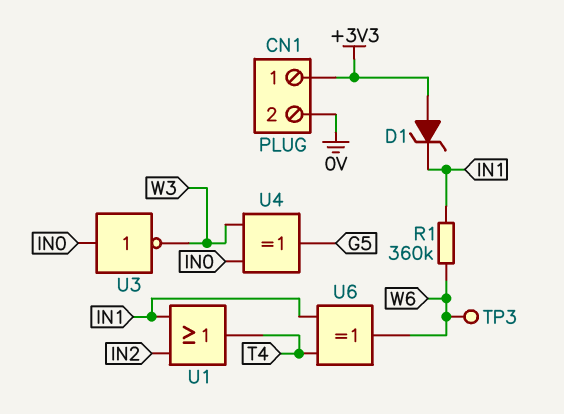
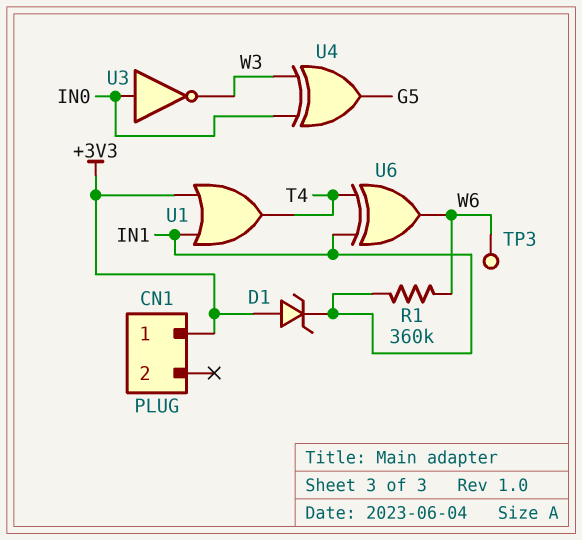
CN1 pin 2: 0V -> none
U1: OR (in IN1, in IN2, out T4) -> OR (in +3V3, in IN1, out T4)

